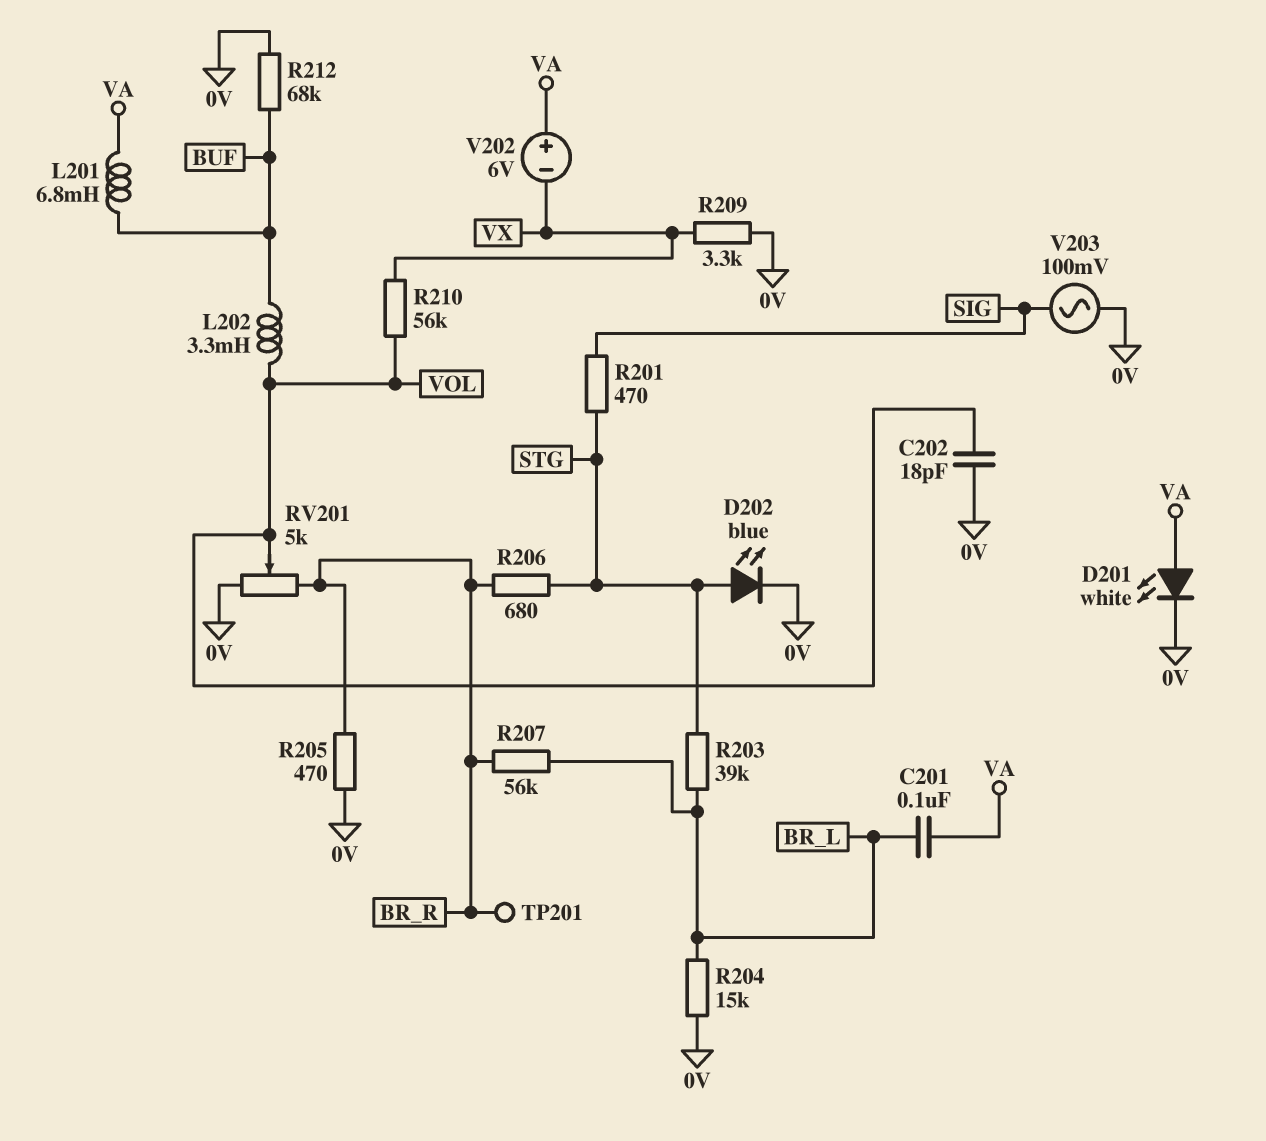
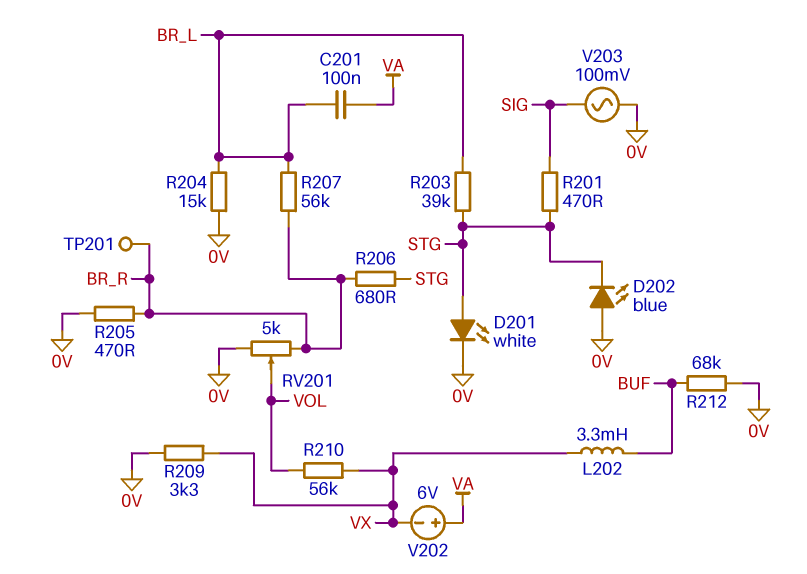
C202: 18pF (0V, VOL) -> none
D201: LED white (A VA, K 0V) -> LED white (A STG, K 0V)
D202: LED blue (A STG, K 0V) -> LED blue (A 0V, K STG)
L201: 6.8mH (BUF, VA) -> none
L202: 3.3mH (BUF, VOL) -> 3.3mH (BUF, VX)

